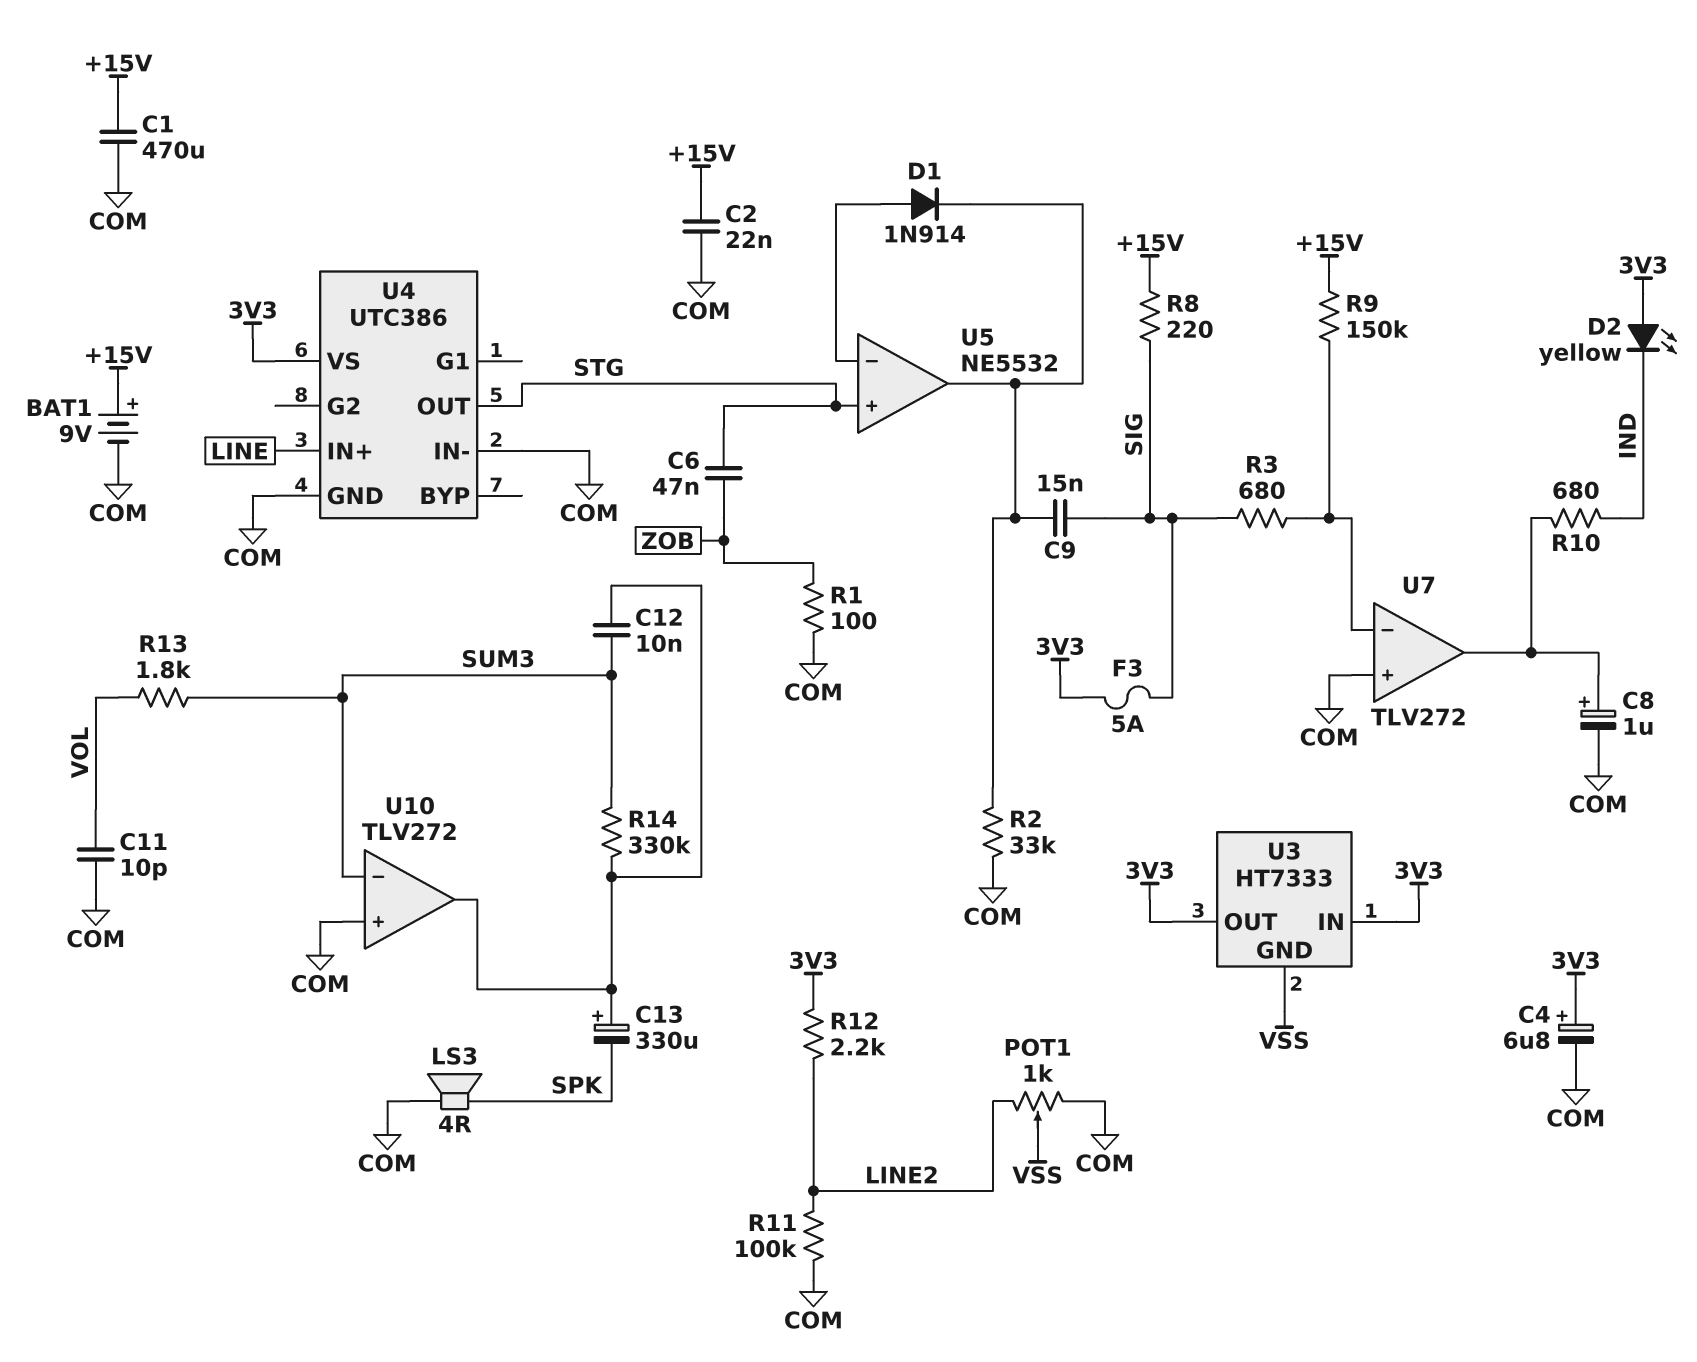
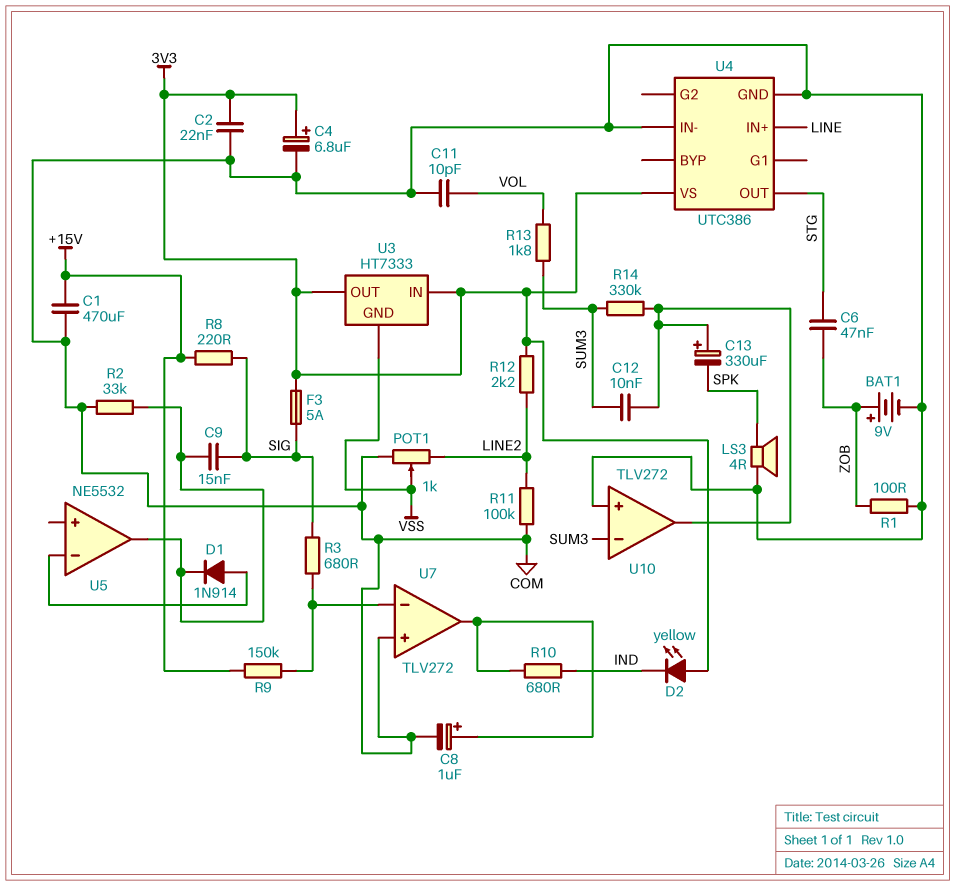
BAT1: 9V (plus +15V, minus COM) -> 9V (plus ZOB, minus COM)
C2: 22nF (+15V, COM) -> 22nF (3V3, COM)
U5 pin in+: STG -> none

